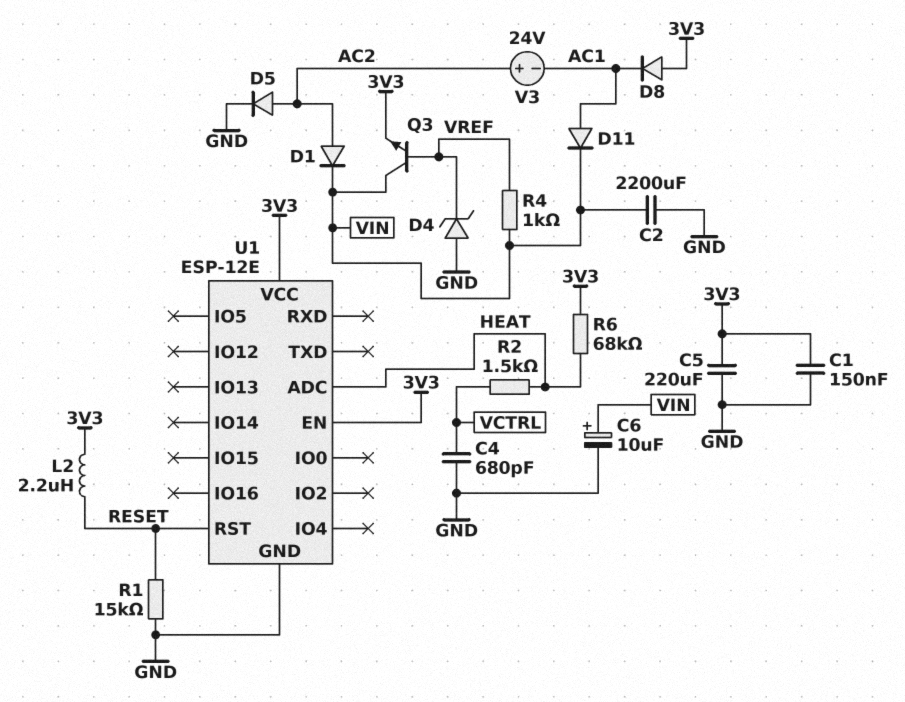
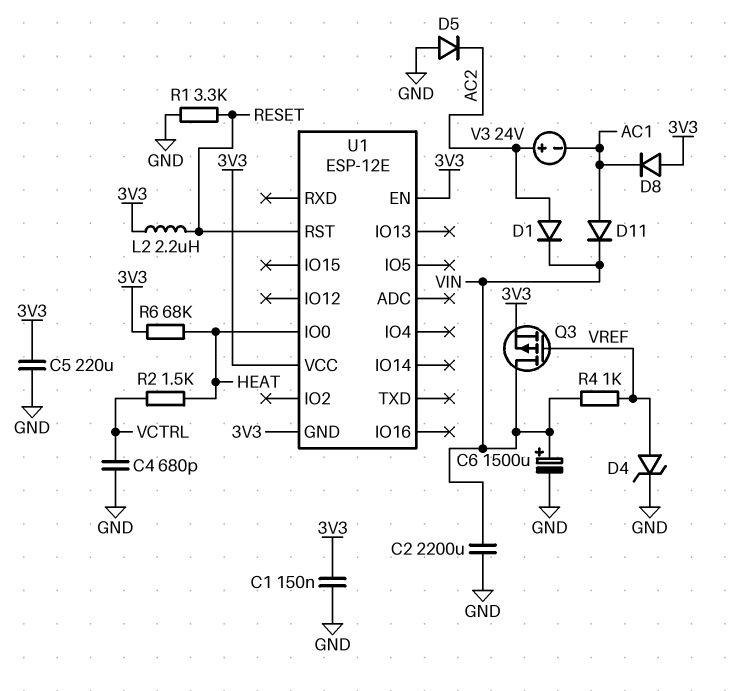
C6: 10uF (plus VIN, minus GND) -> 1500uF (plus VIN, minus GND)
D4: zener (A GND, K VREF) -> zener (A VREF, K GND)
D5: diode (A AC2, K GND) -> diode (A GND, K AC2)
Q3: NPN (B VREF, C VIN, E 3V3) -> PMOS (G VREF, D VIN, S 3V3)
R1: 15k (GND, RESET) -> 3.3k (GND, RESET)
U1 pin ADC: HEAT -> none
U1 pin GND: GND -> 3V3
U1 pin IO0: none -> HEAT

